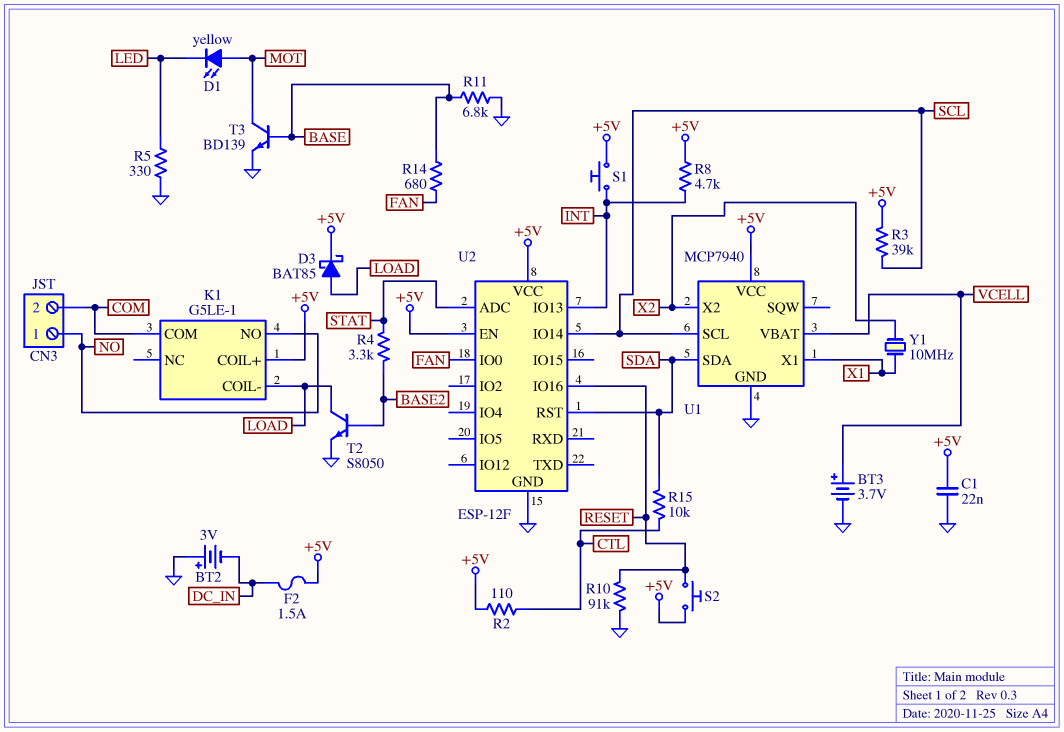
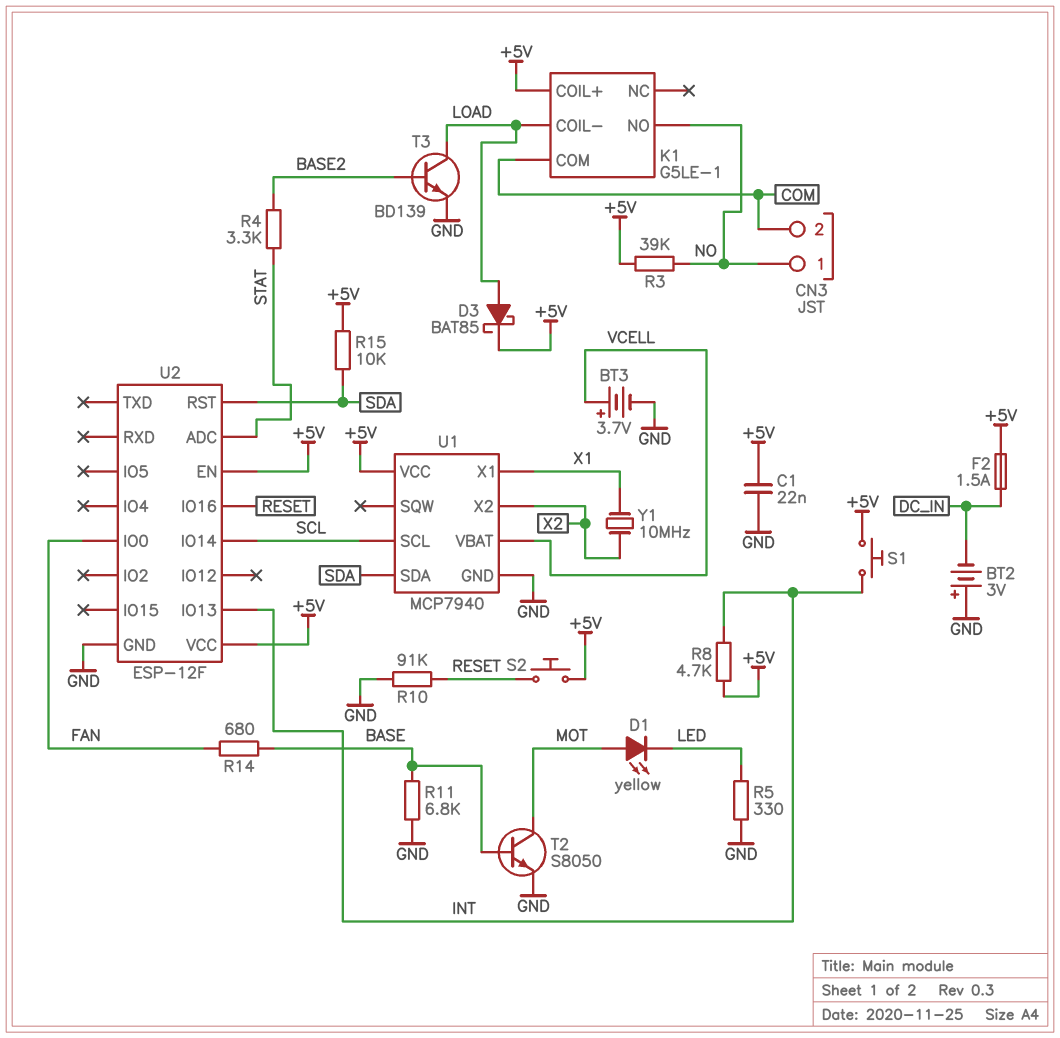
R2: 110 (+5V, CTL) -> none
R3: 39k (+5V, SCL) -> 39k (+5V, NO)
R15: 10k (CTL, SDA) -> 10k (+5V, SDA)
T2: NPN S8050 (B BASE2, C LOAD, E GND) -> NPN S8050 (B BASE, C MOT, E GND)
T3: NPN BD139 (B BASE, C MOT, E GND) -> NPN BD139 (B BASE2, C LOAD, E GND)

